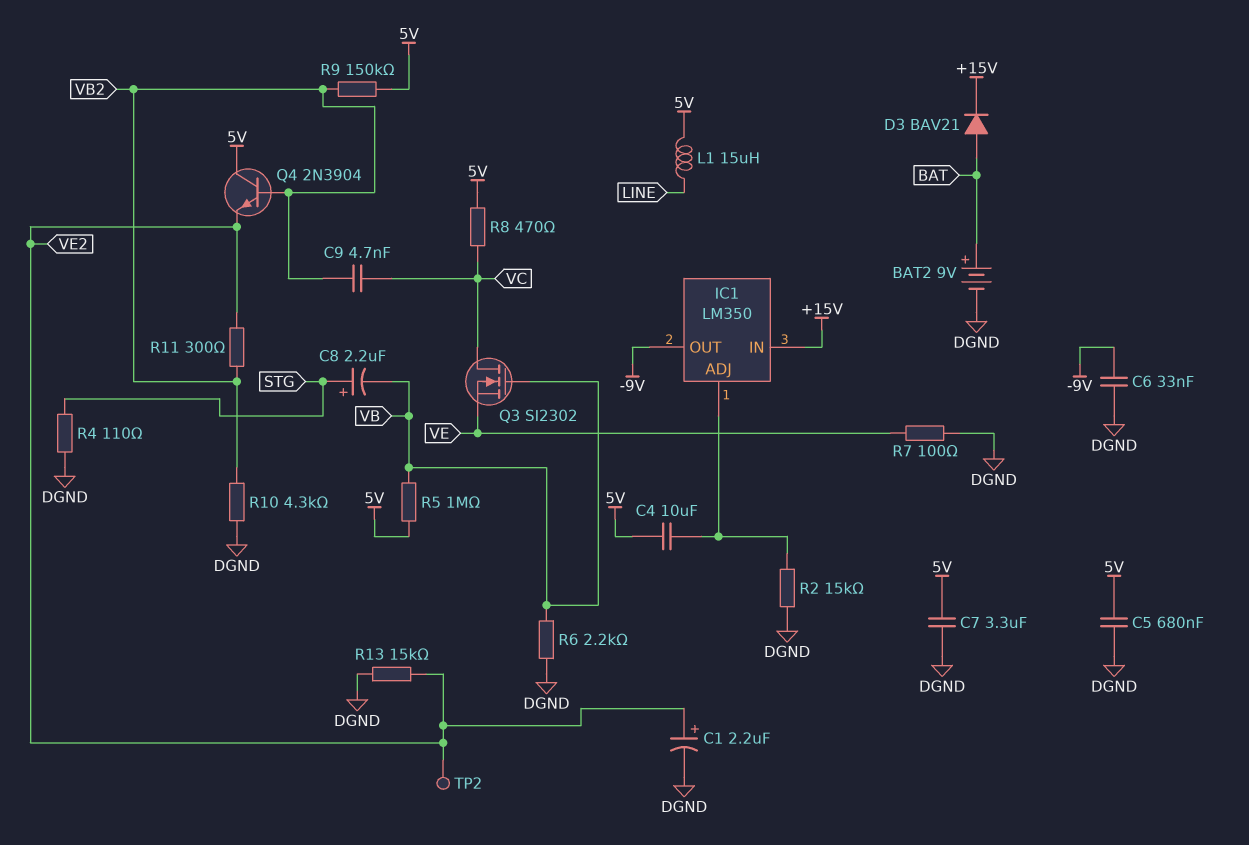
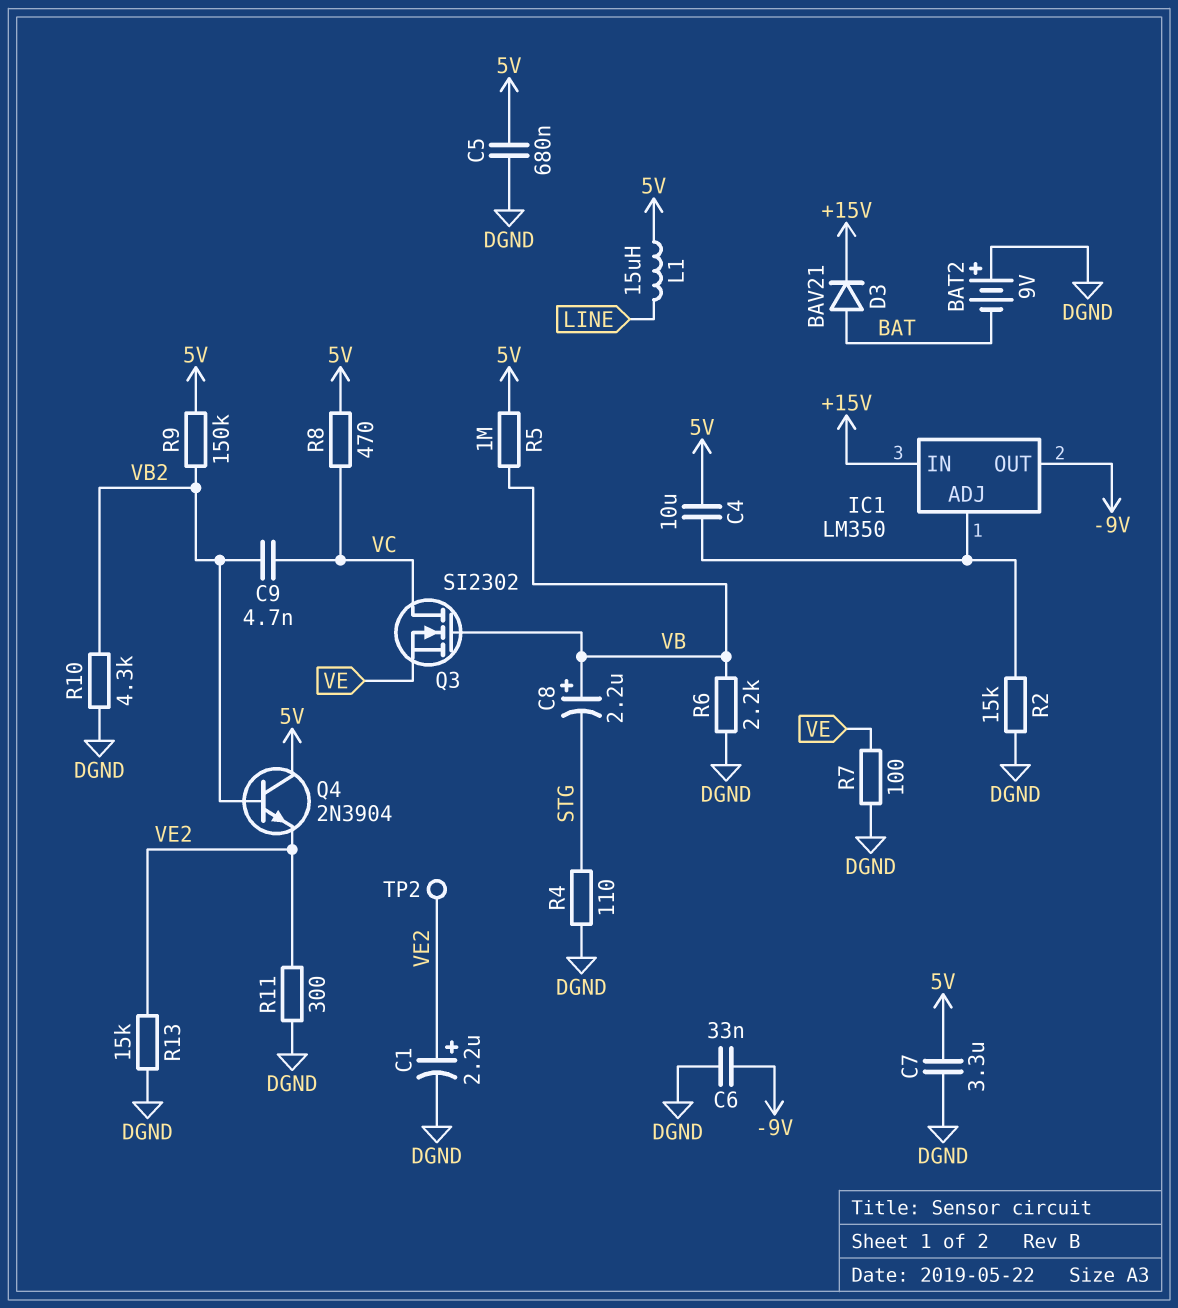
BAT2: 9V (plus BAT, minus DGND) -> 9V (plus DGND, minus BAT)
C8: 2.2uF (plus STG, minus VB) -> 2.2uF (plus VB, minus STG)
R11: 300 (VB2, VE2) -> 300 (DGND, VE2)

